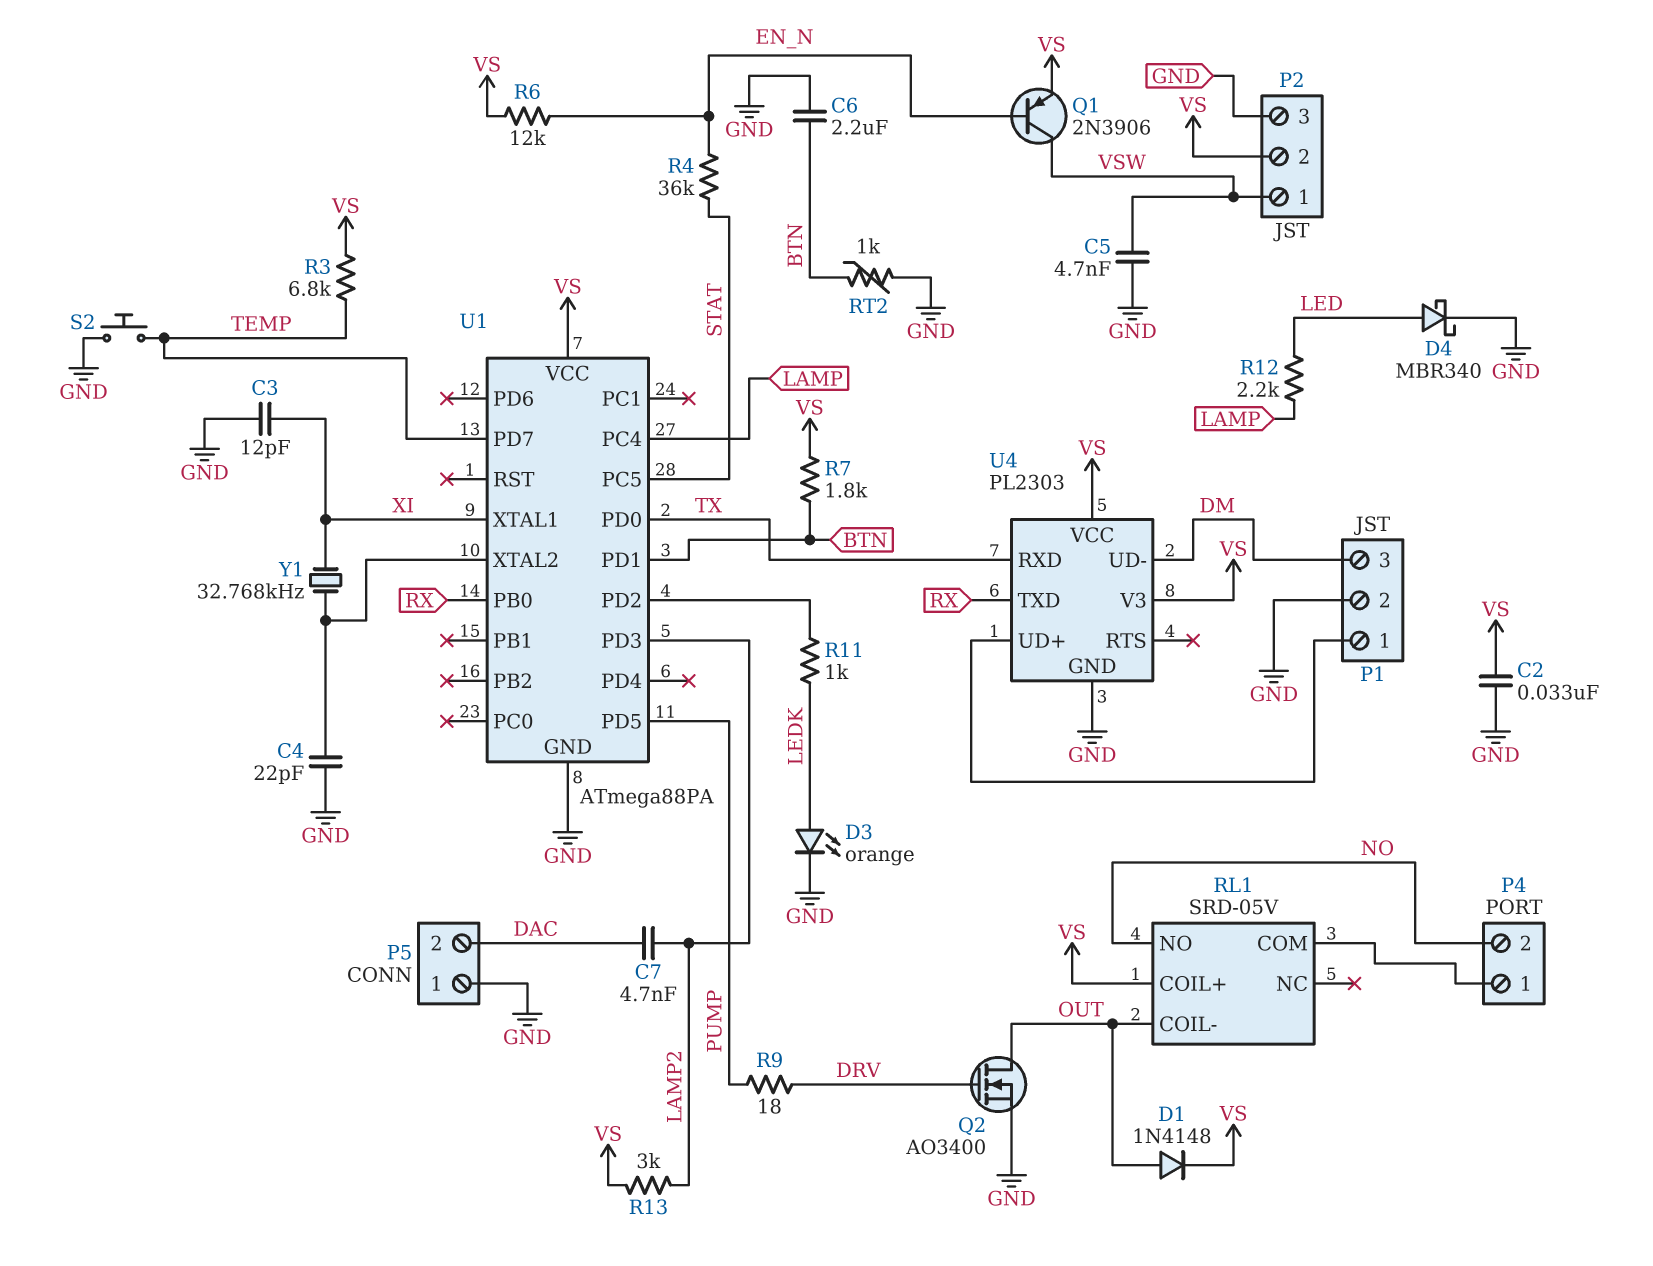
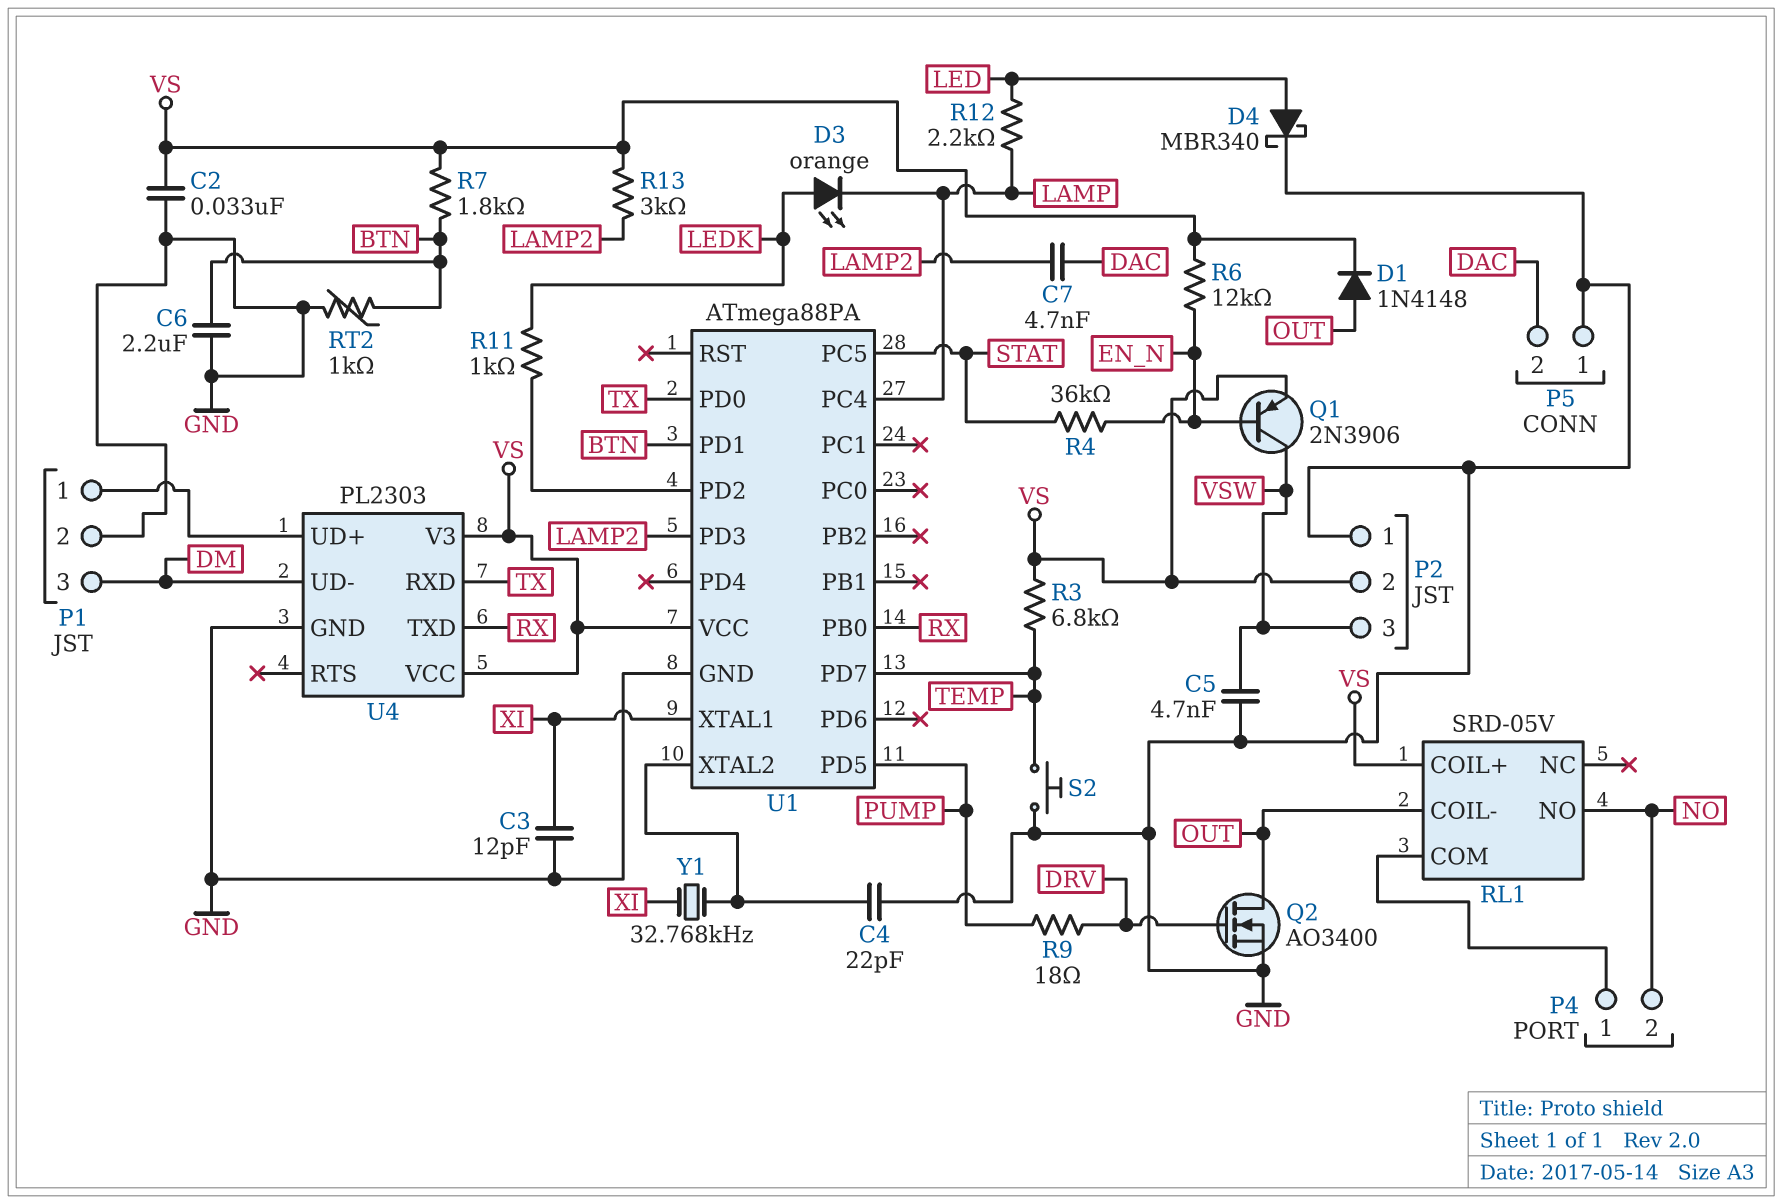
D3: LED orange (A LEDK, K GND) -> LED orange (A LEDK, K LAMP)
P2 pin 1: VSW -> GND
P2 pin 3: GND -> VSW

